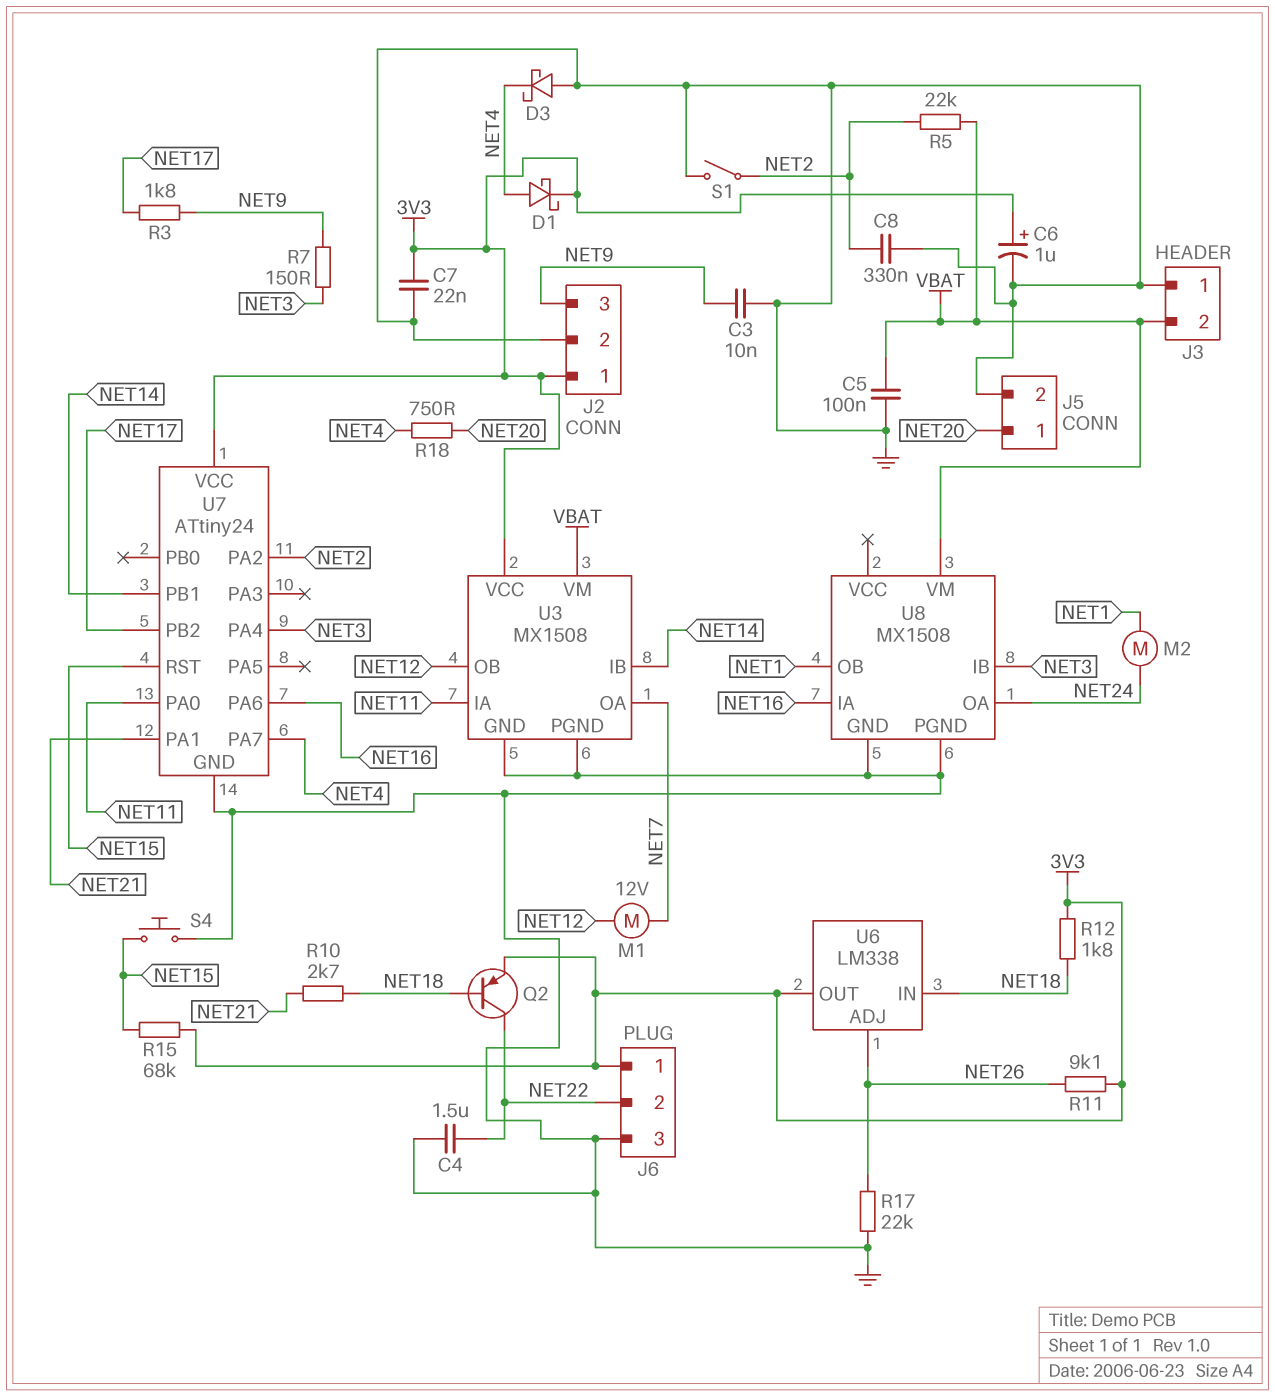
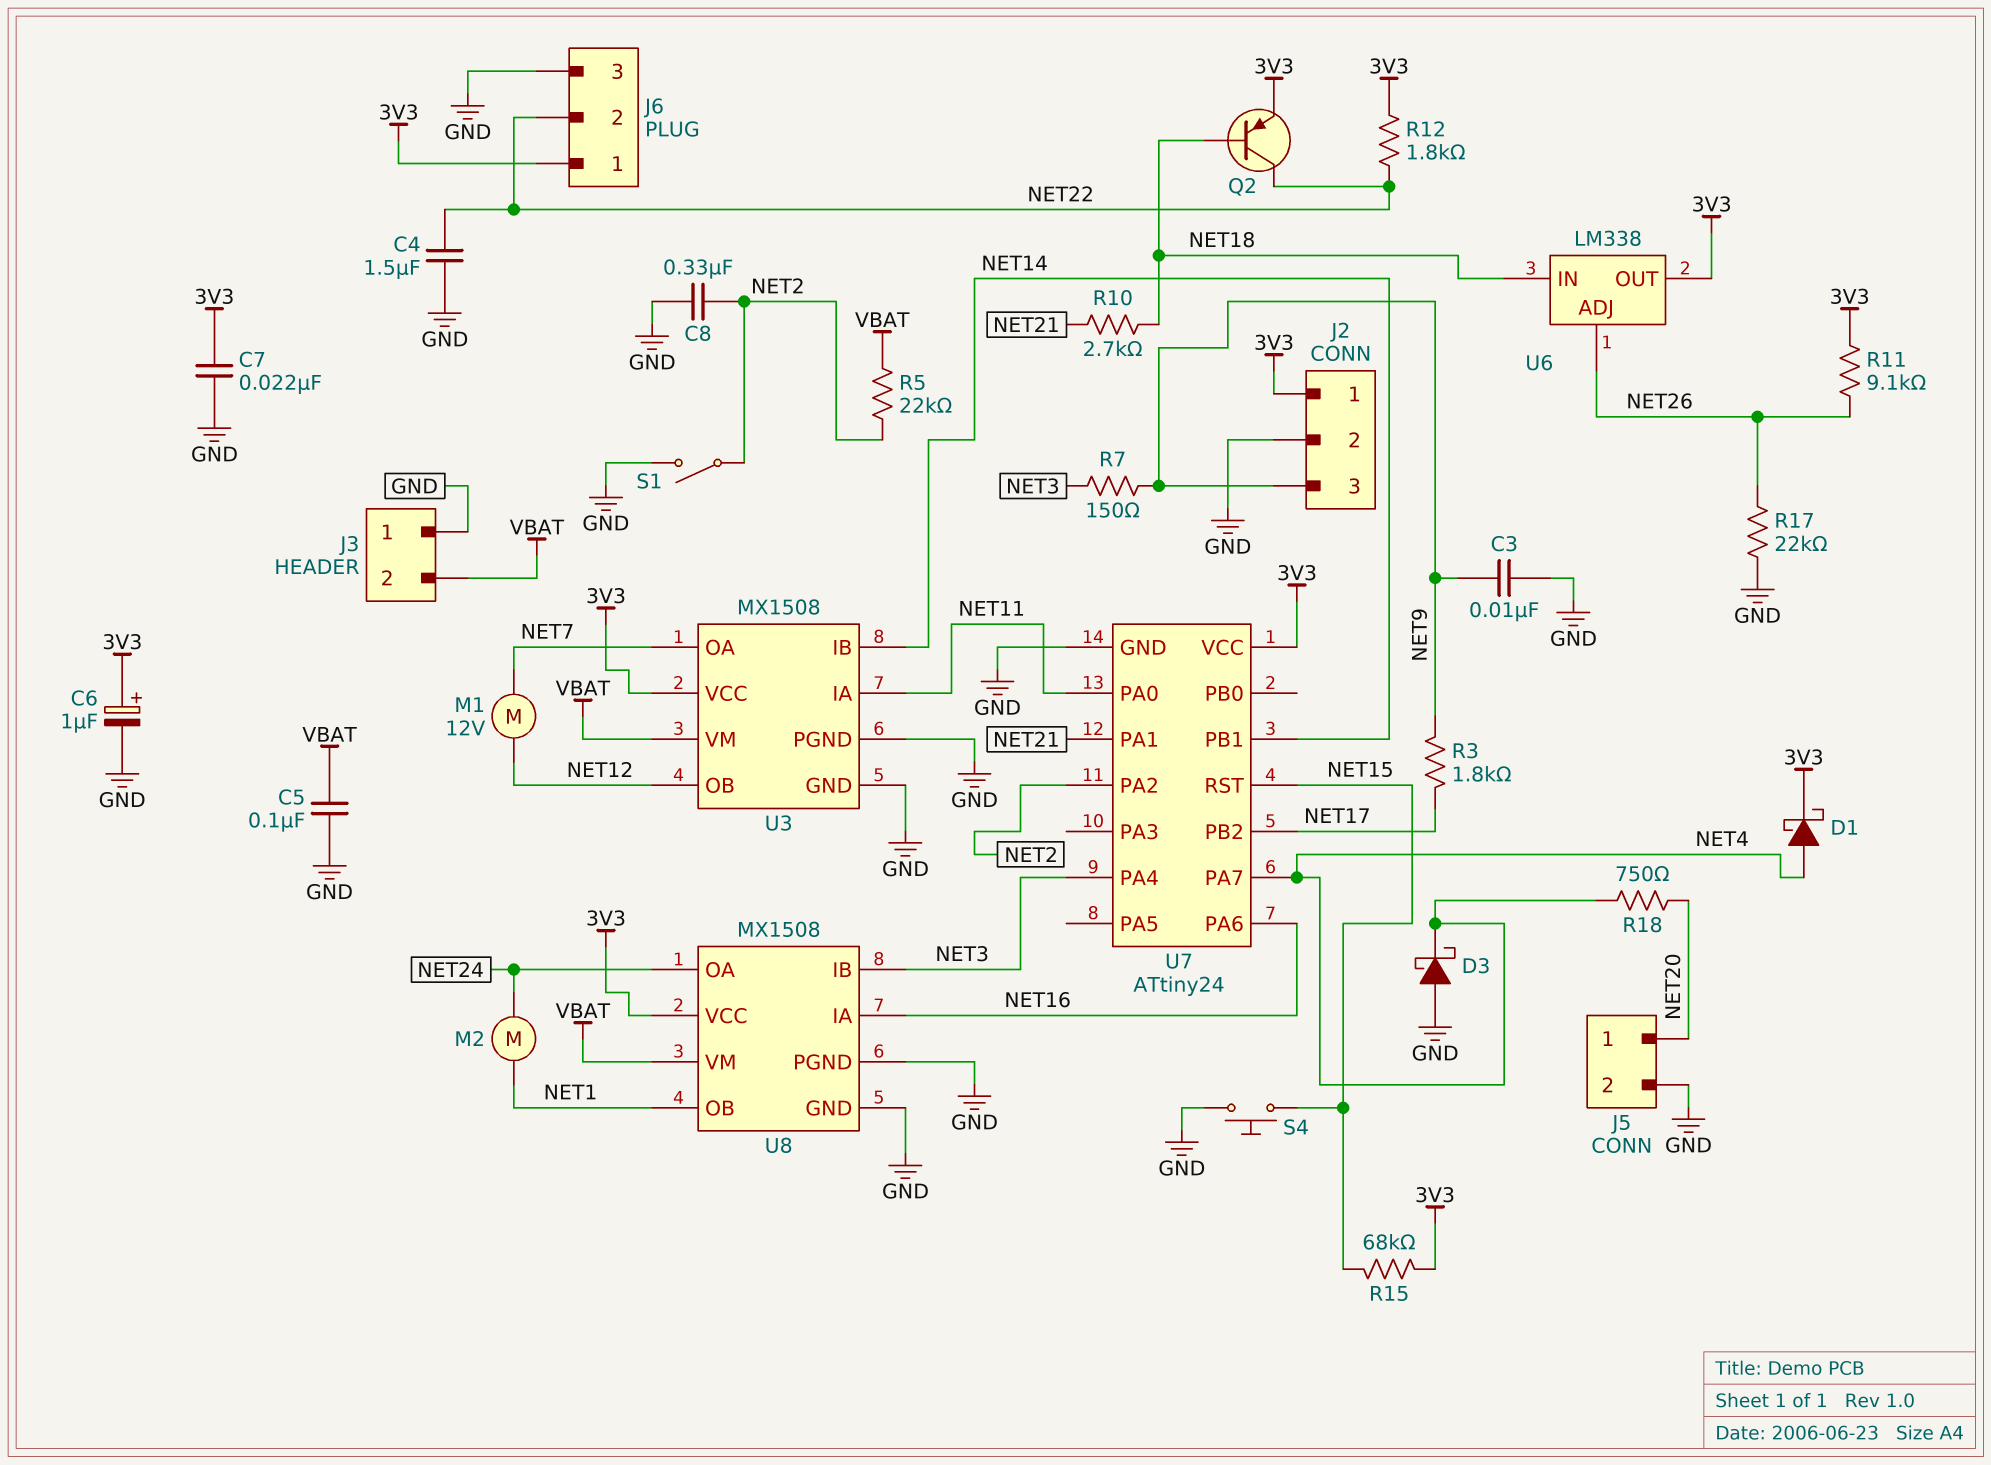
R12: 1.8k (3V3, NET18) -> 1.8k (3V3, NET22)
U8 pin VCC: none -> 3V3

